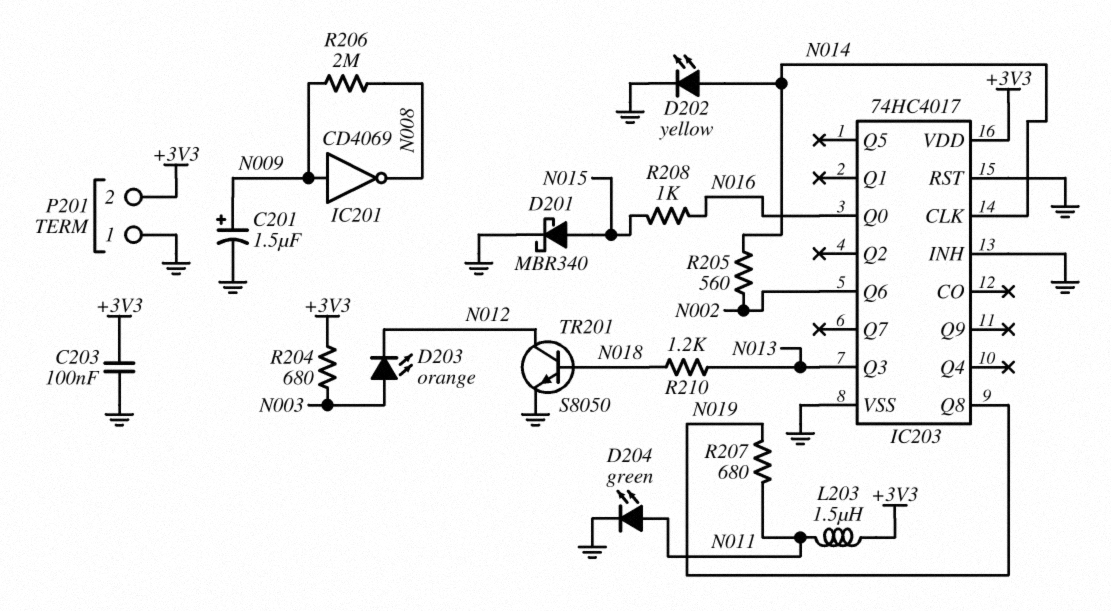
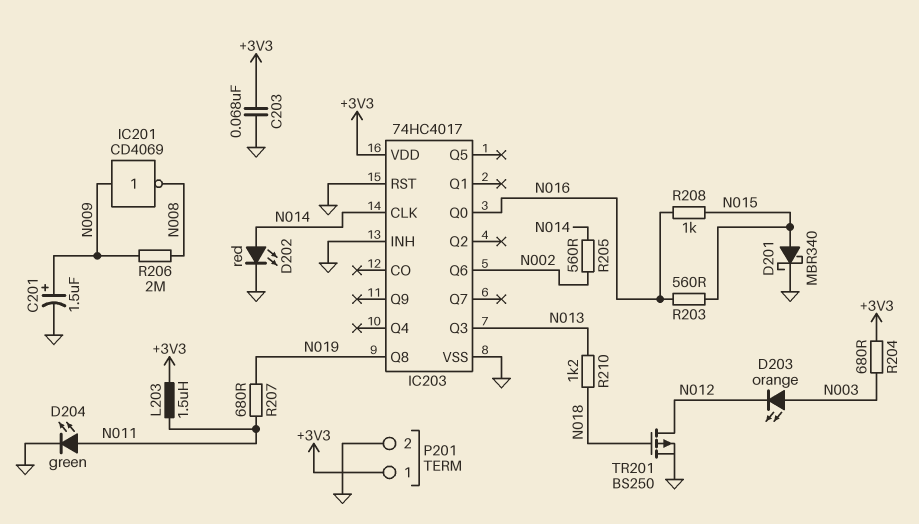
C203: 100nF (+3V3, GND) -> 68nF (+3V3, GND)
D202: LED yellow (A N014, K GND) -> LED red (A N014, K GND)
P201 pin 1: GND -> +3V3
P201 pin 2: +3V3 -> GND
R203: none -> 560 (N015, N016)
TR201: NPN S8050 (B N018, C N012, E GND) -> PMOS BS250 (G N018, D N012, S GND)

